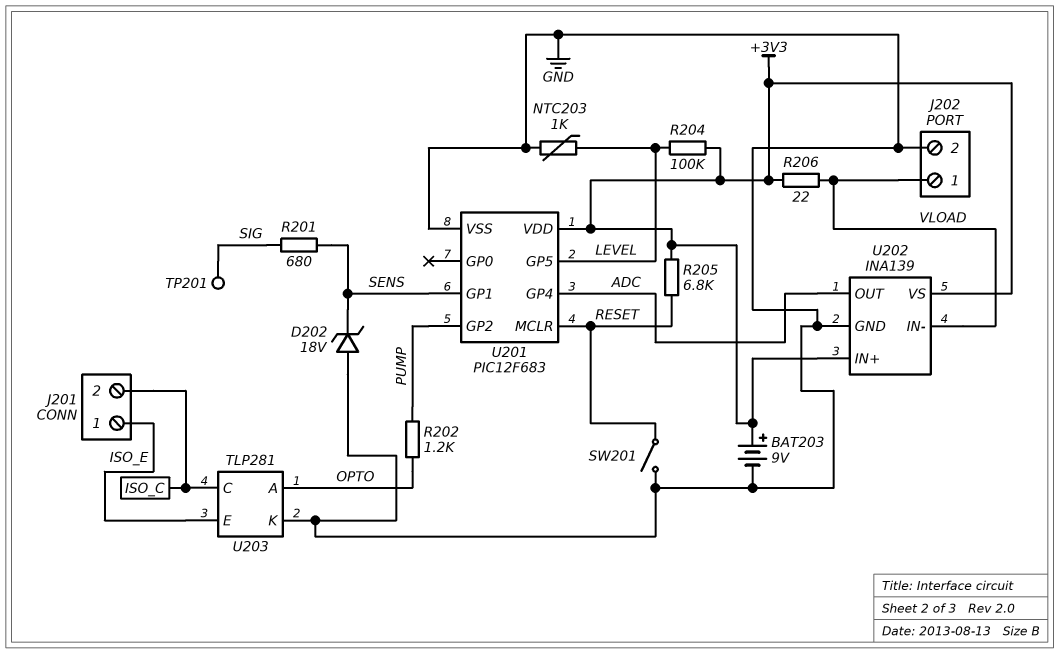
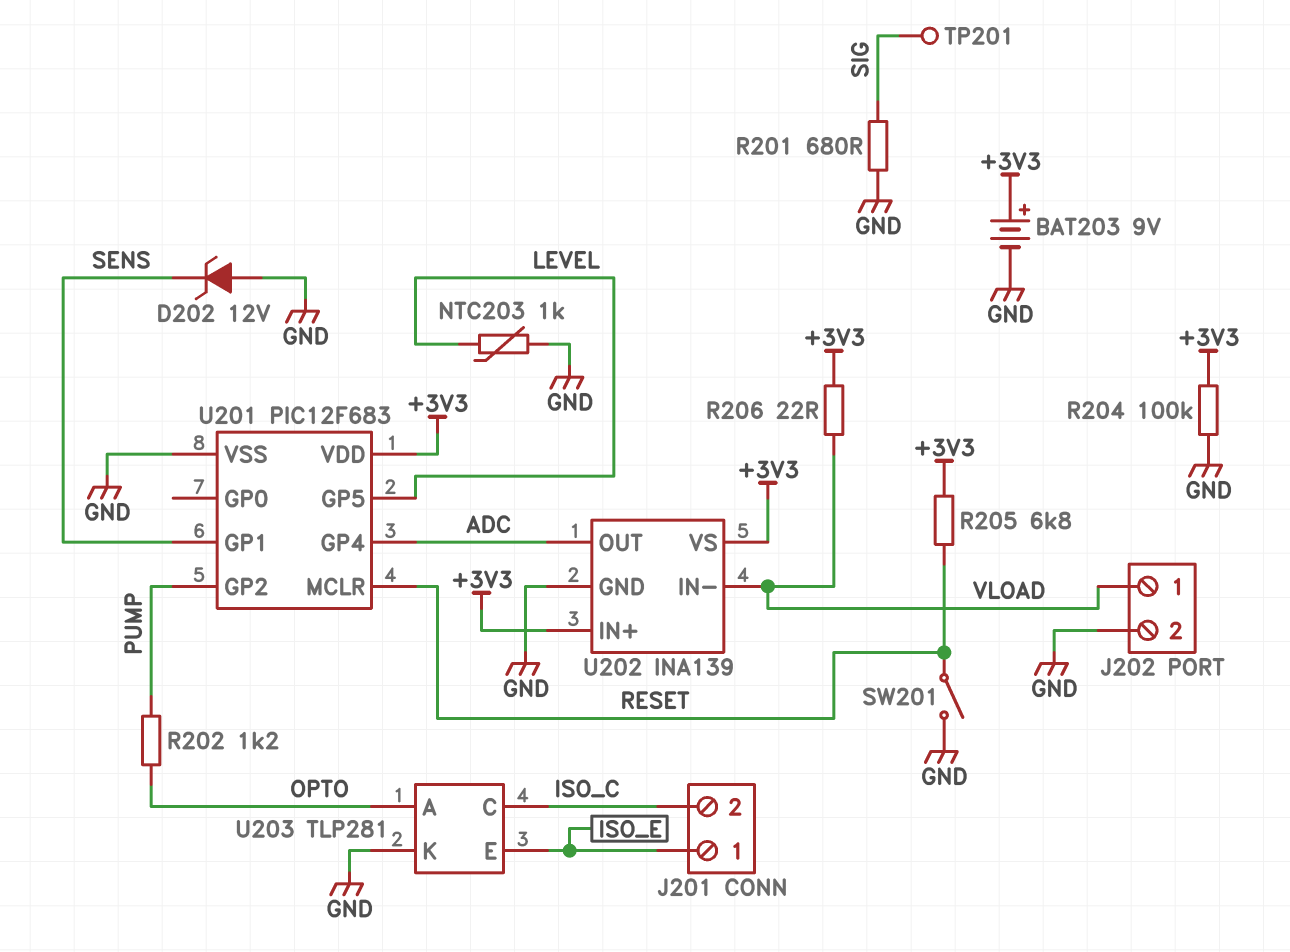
D202: zener 18V (A GND, K SENS) -> zener 12V (A GND, K SENS)
R201: 680 (SENS, SIG) -> 680 (GND, SIG)
R204: 100k (+3V3, LEVEL) -> 100k (+3V3, GND)

